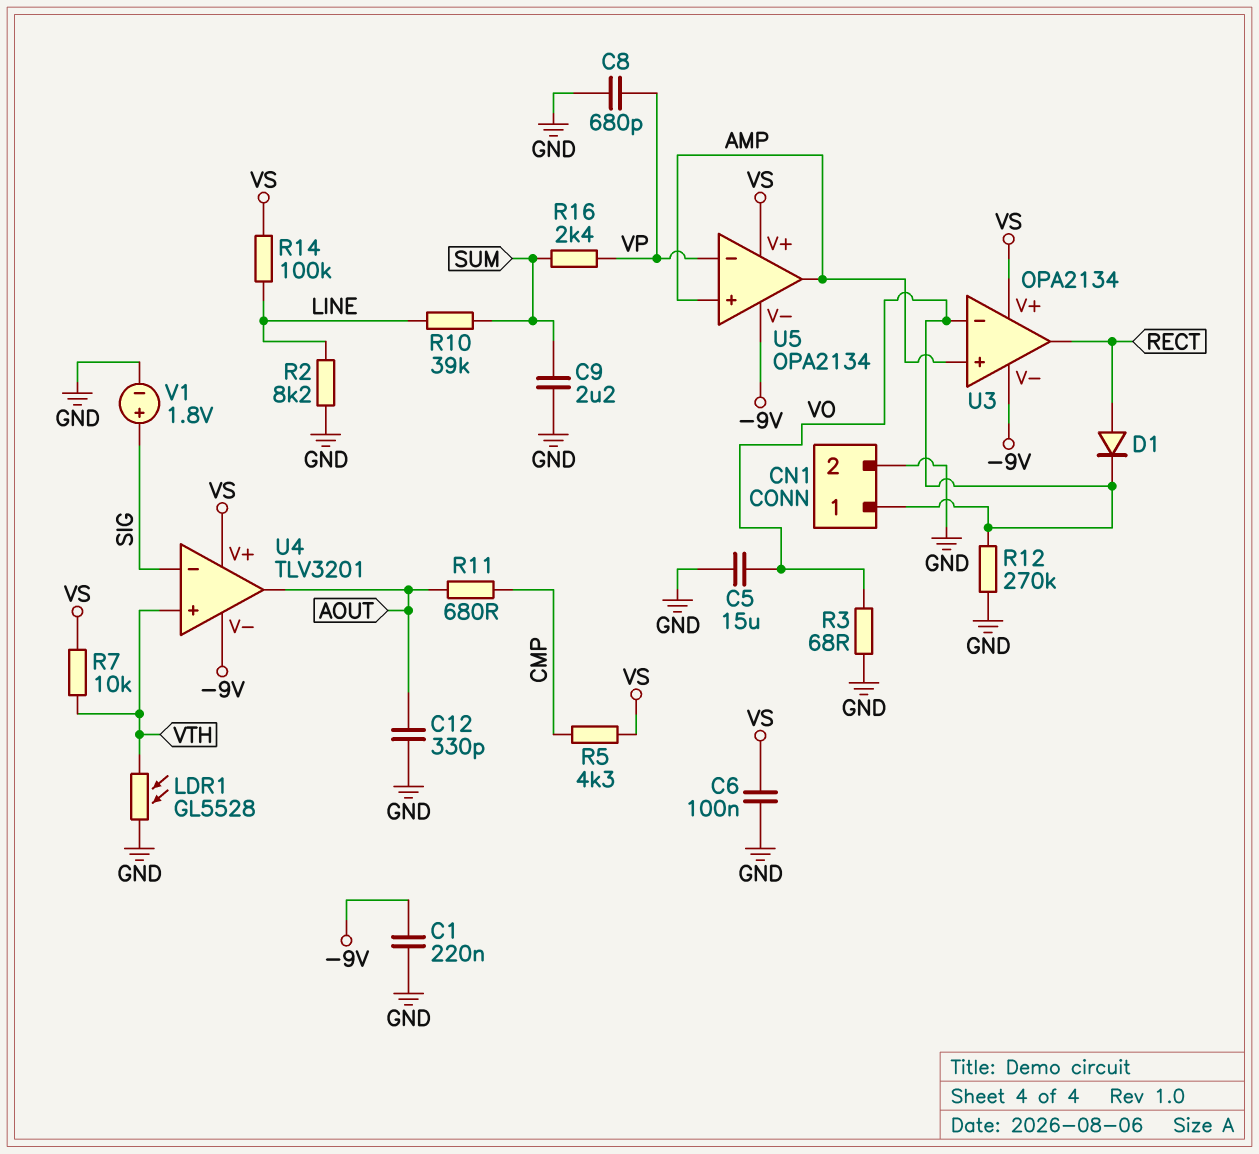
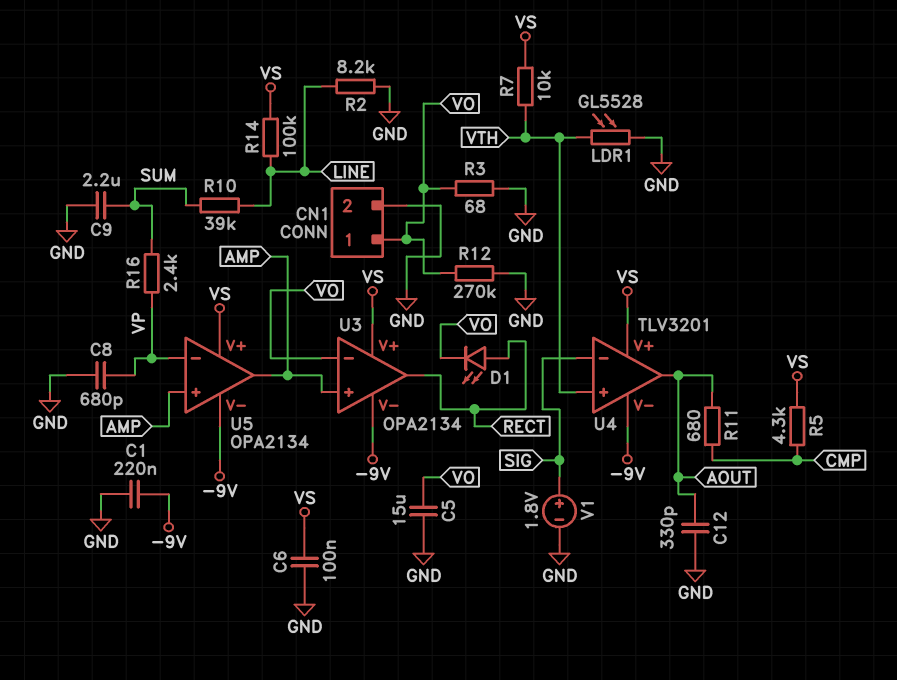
D1: diode (A RECT, K VO) -> LED (A RECT, K VO)

